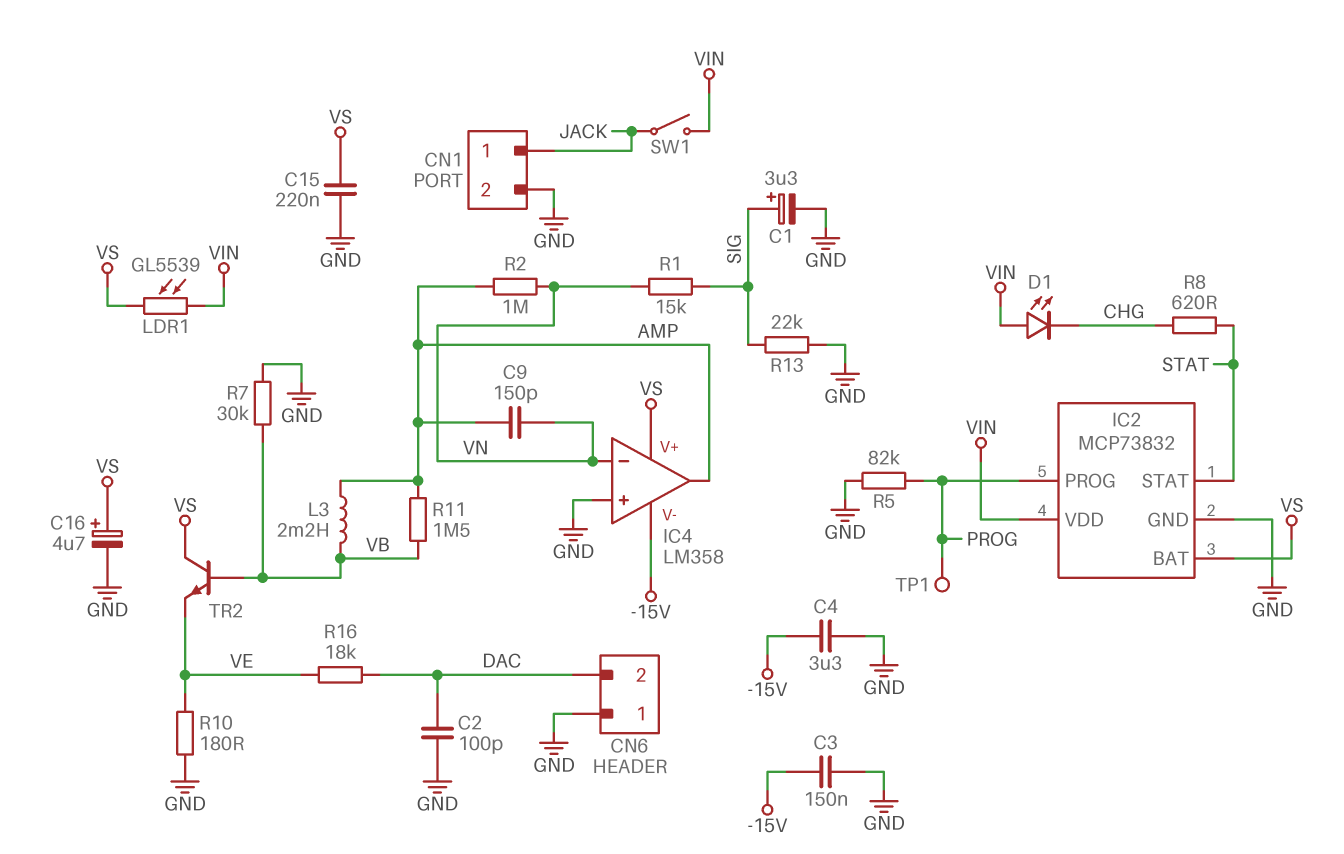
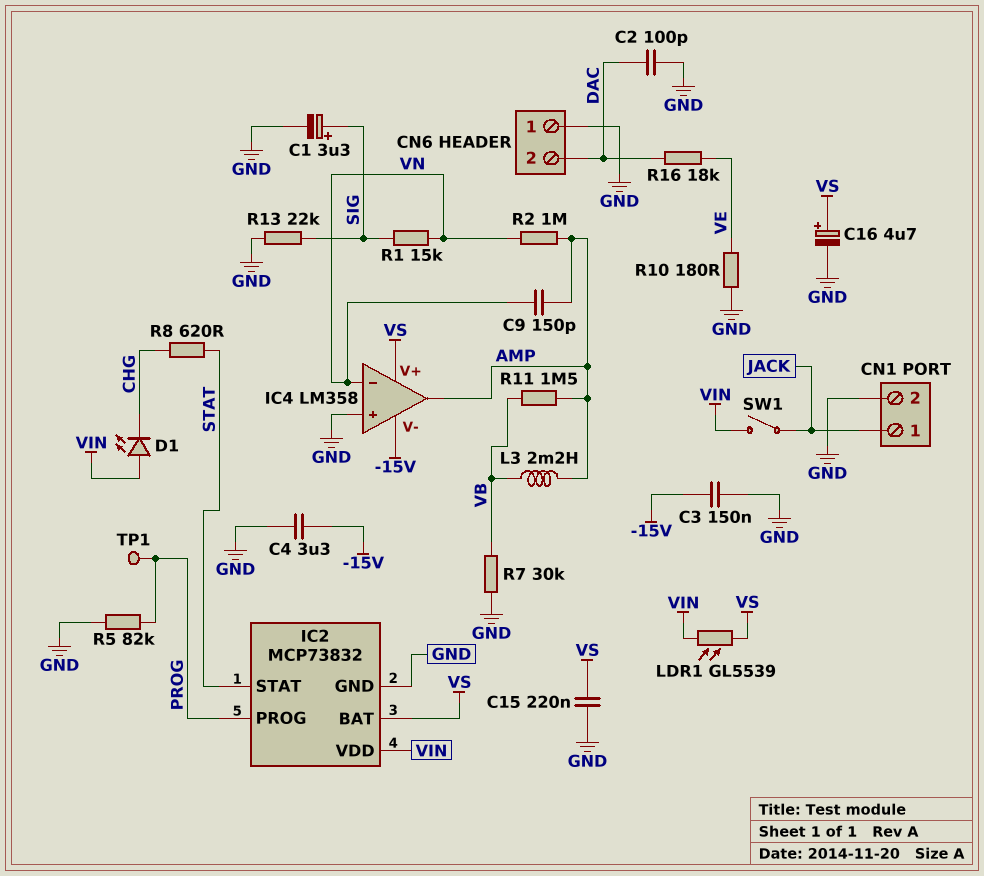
TR2: NPN (B VB, C VS, E VE) -> none

